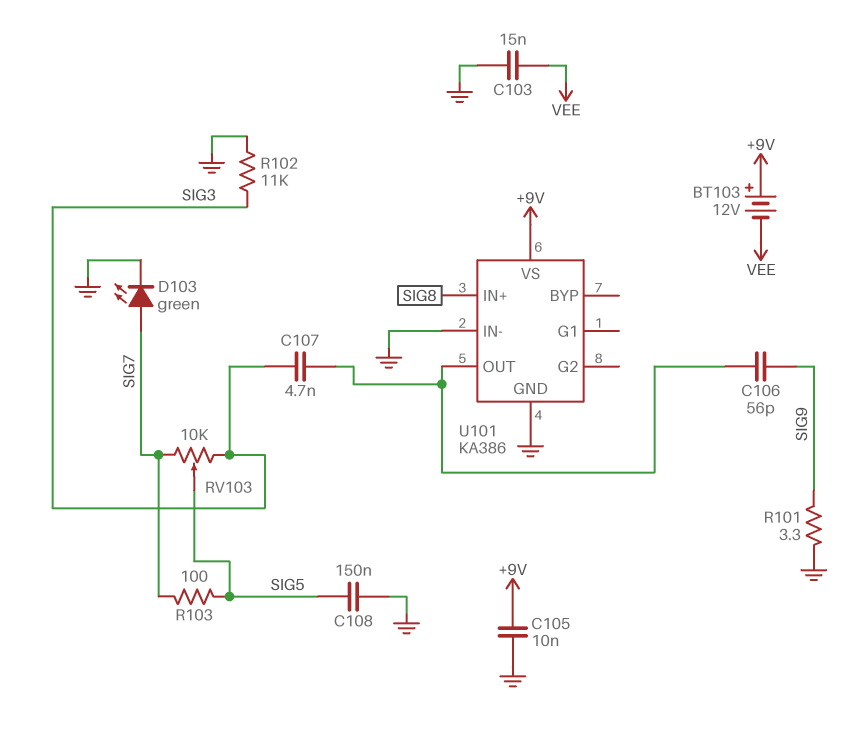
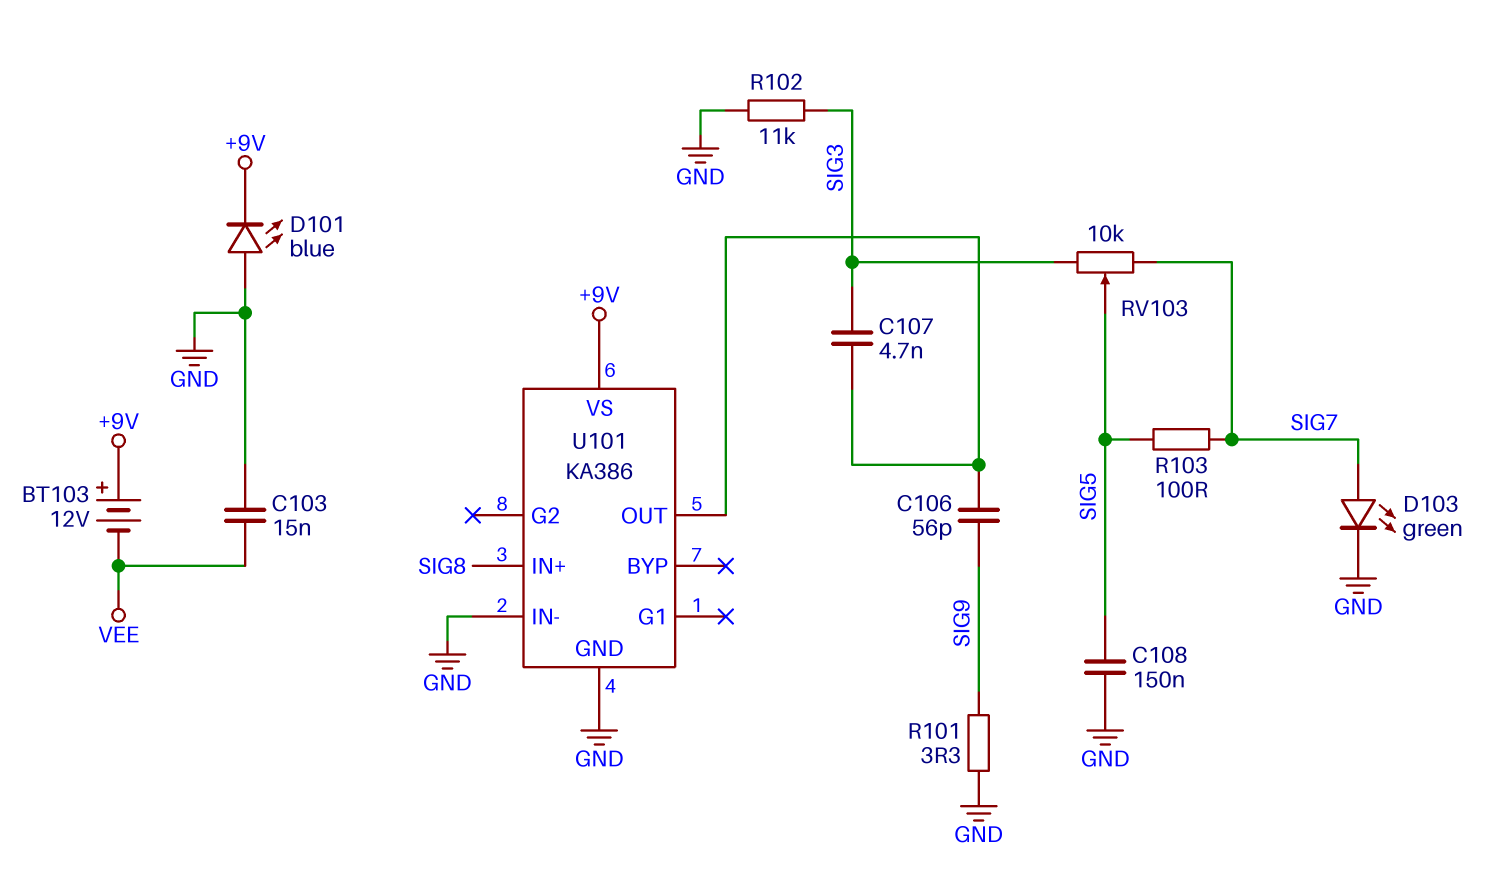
C105: 10nF (+9V, GND) -> none
D101: none -> LED blue (A GND, K +9V)

